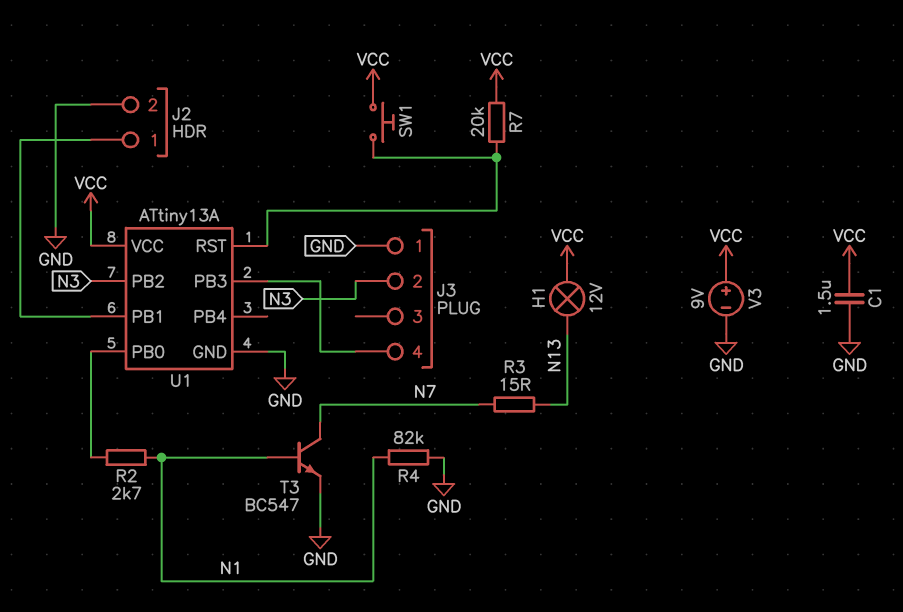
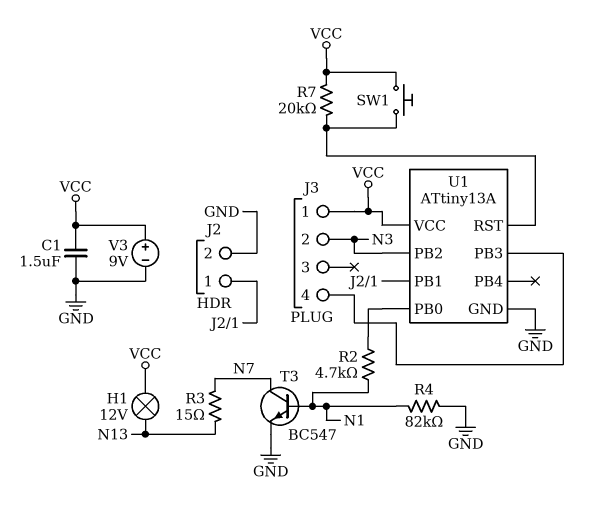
J3 pin 1: GND -> VCC
R2: 2.7k (N1, U1/PB0) -> 4.7k (N1, U1/PB0)

